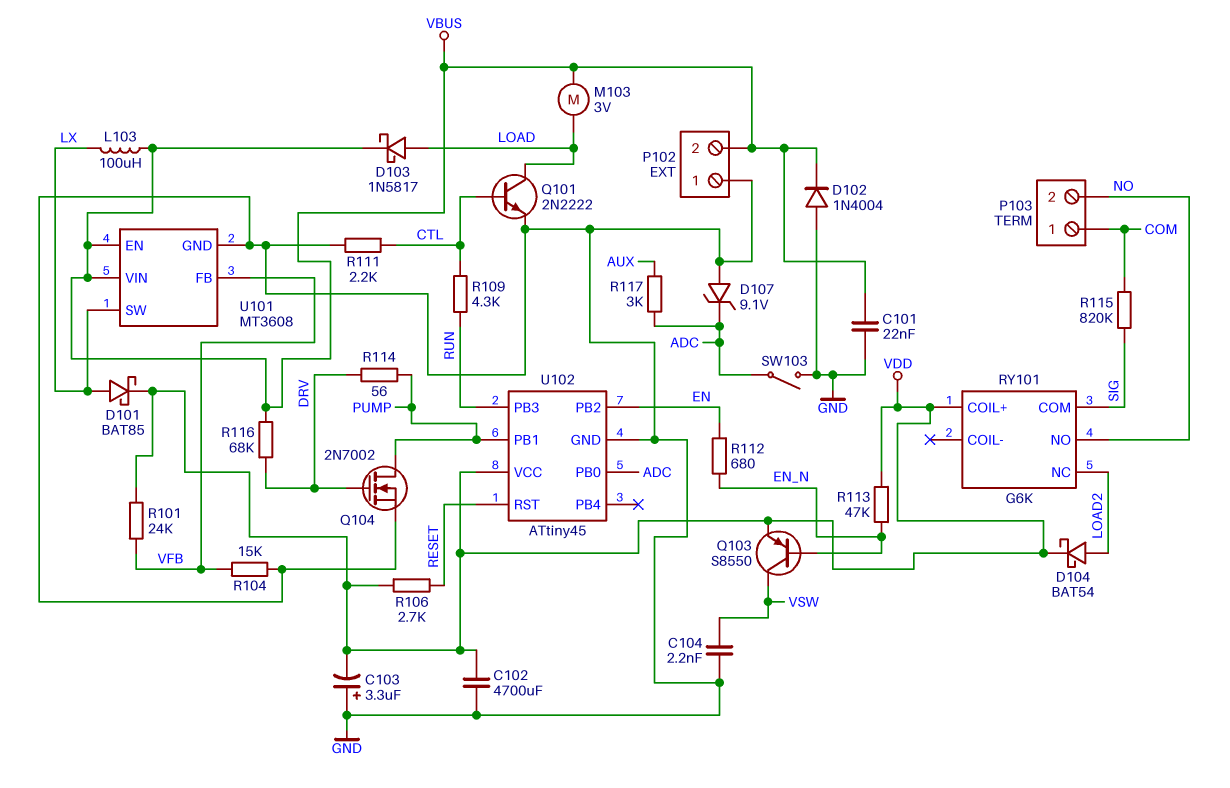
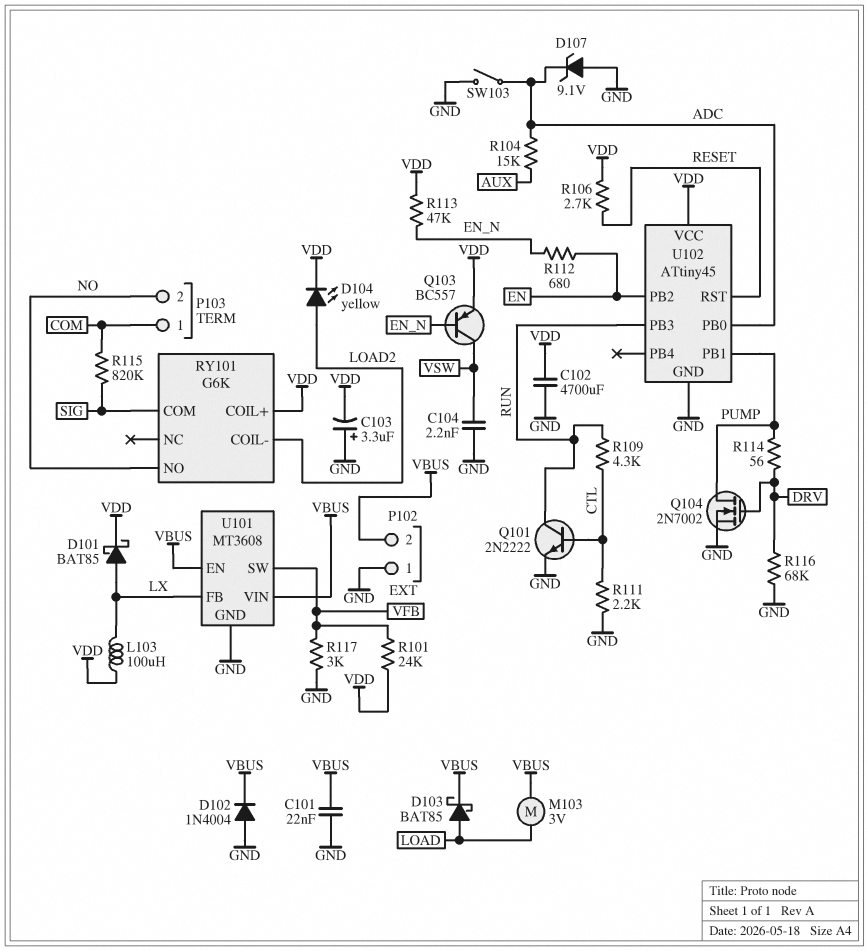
D103: schottky 1N5817 (A LOAD, K VBUS) -> schottky BAT85 (A LOAD, K VBUS)
D104: schottky BAT54 (A LOAD2, K VDD) -> LED yellow (A LOAD2, K VDD)
L103: 100uH (LX, VBUS) -> 100uH (LX, VDD)
Q101: NPN 2N2222 (B CTL, C LOAD, E GND) -> NPN 2N2222 (B CTL, C RUN, E GND)
Q103: PNP S8550 (B EN_N, C VSW, E VDD) -> PNP BC557 (B EN_N, C VSW, E VDD)
R104: 15k (GND, VFB) -> 15k (ADC, AUX)
R116: 68k (DRV, VBUS) -> 68k (DRV, GND)
R117: 3k (ADC, AUX) -> 3k (GND, VFB)
RY101 pin COIL-: none -> LOAD2
RY101 pin NC: LOAD2 -> none
U101 pin FB: VFB -> LX
U101 pin SW: LX -> VFB

